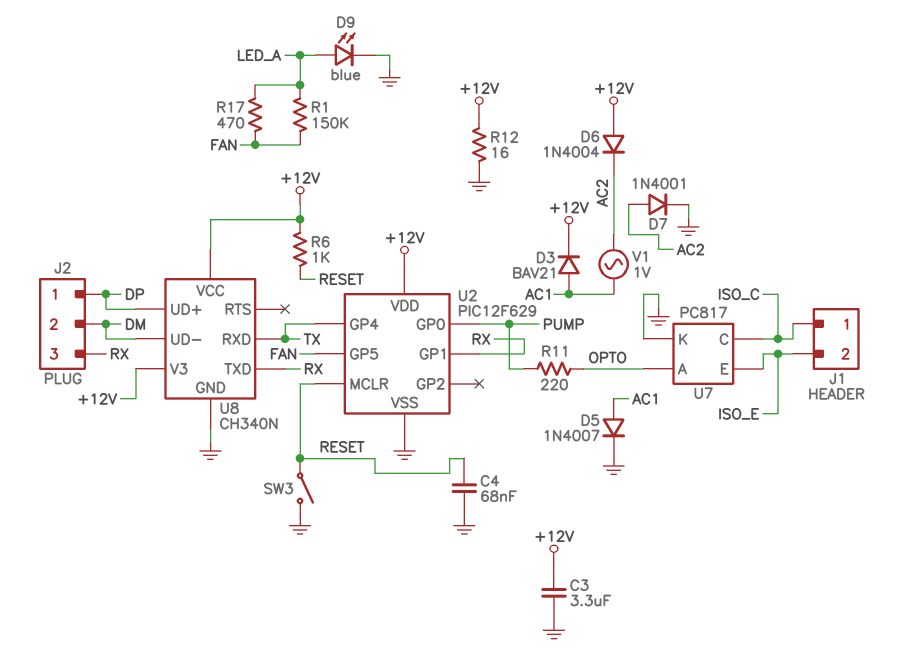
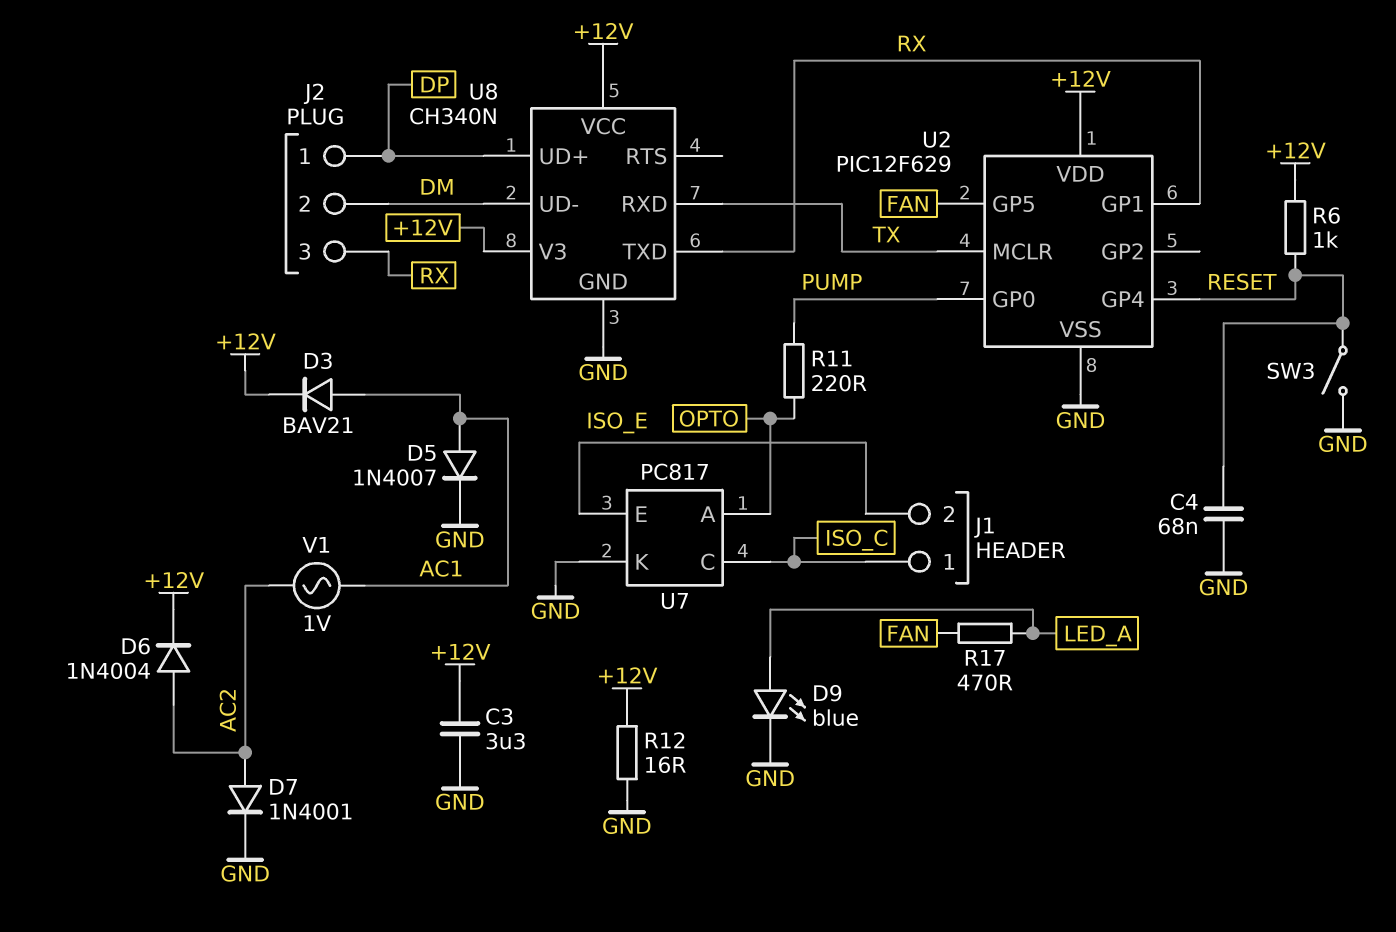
D6: diode 1N4004 (A +12V, K AC2) -> diode 1N4004 (A AC2, K +12V)
R1: 150k (FAN, LED_A) -> none
U2 pin GP4: TX -> RESET
U2 pin MCLR: RESET -> TX

